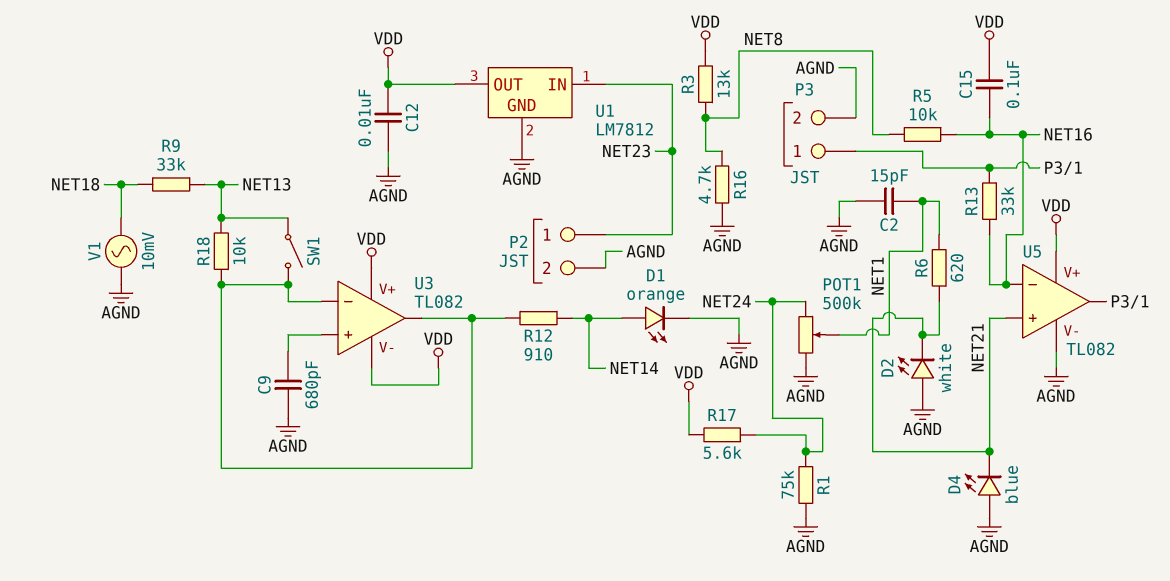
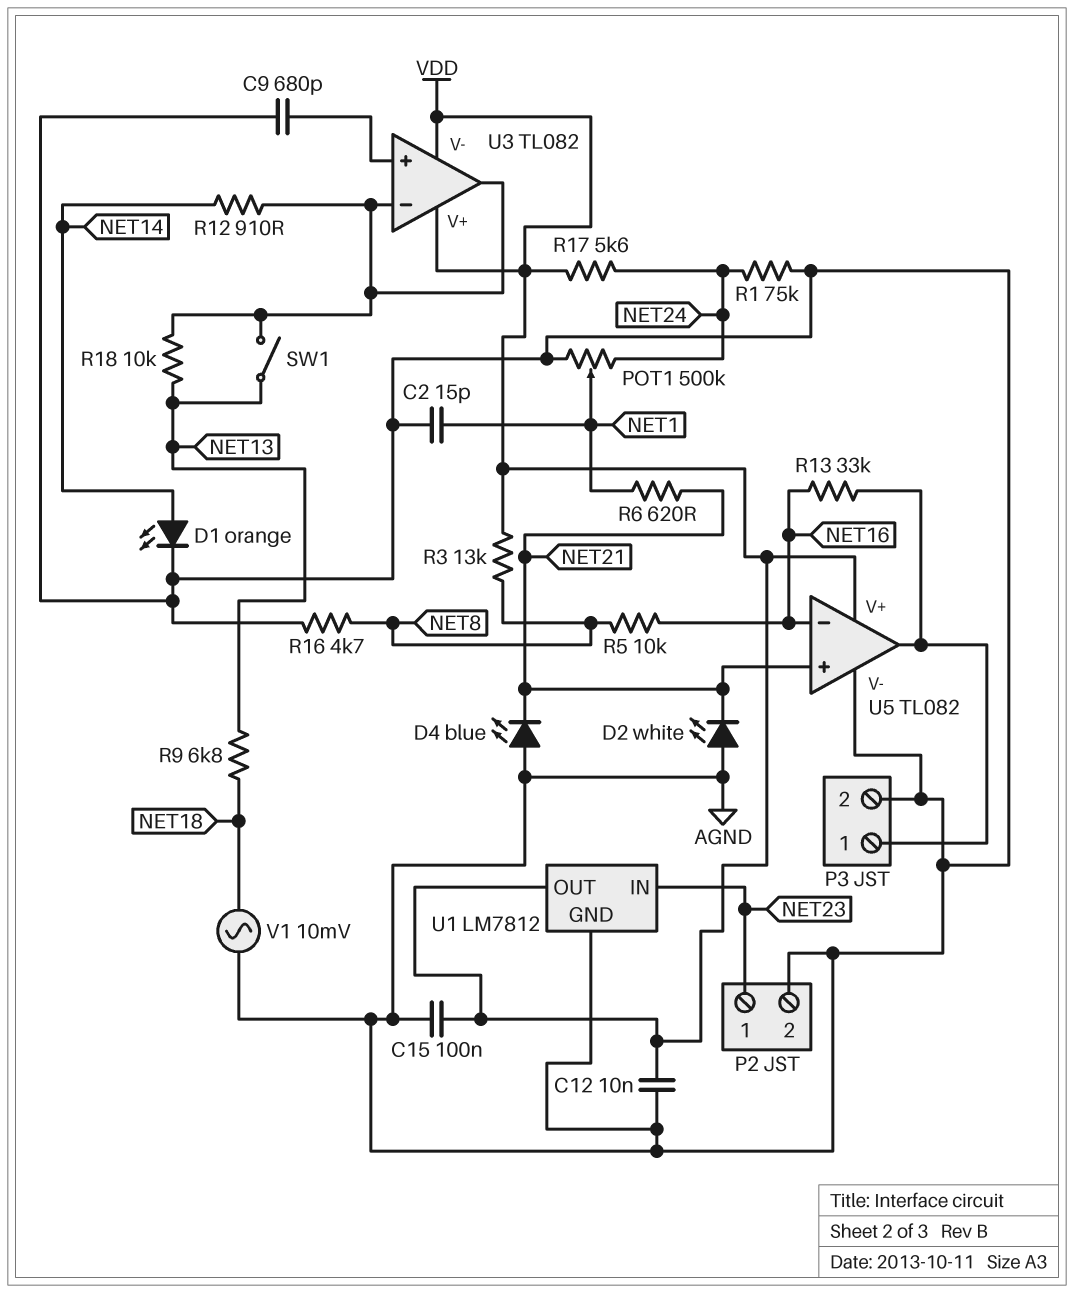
C15: 100nF (NET16, VDD) -> 100nF (AGND, VDD)
R9: 33k (NET13, NET18) -> 6.8k (NET13, NET18)

